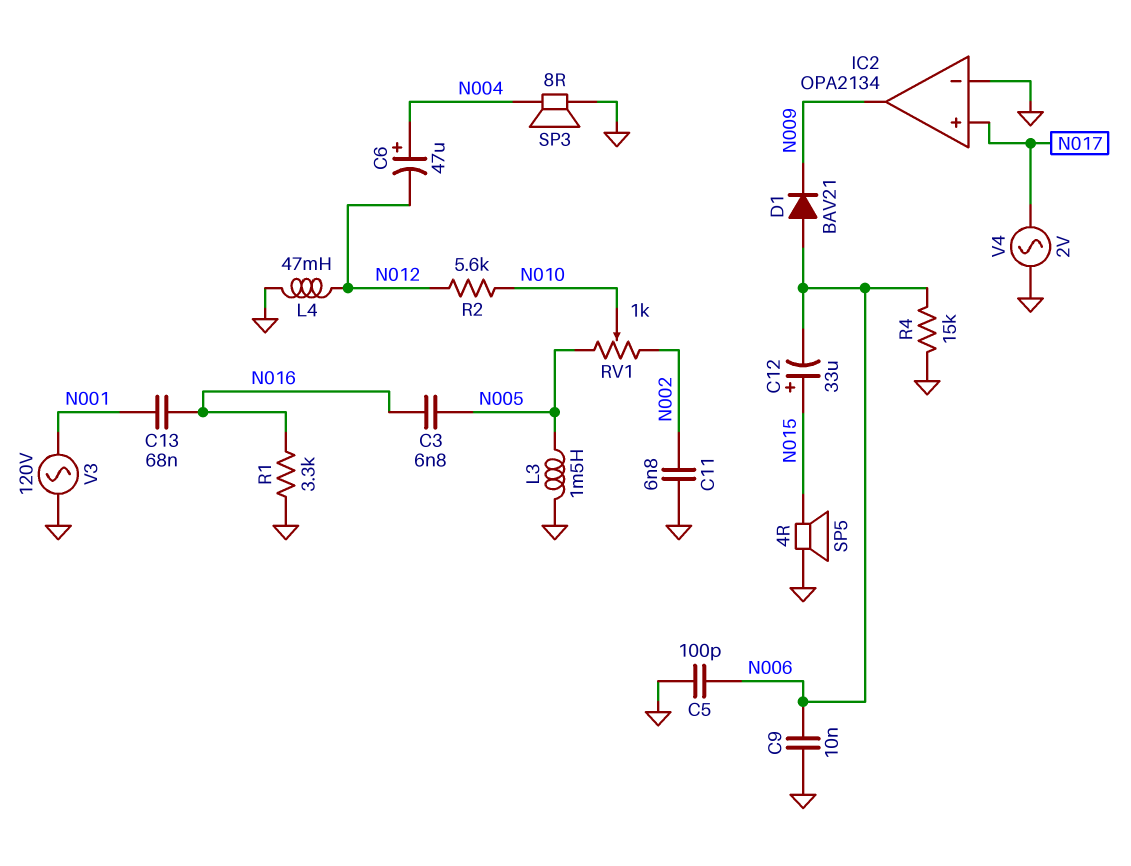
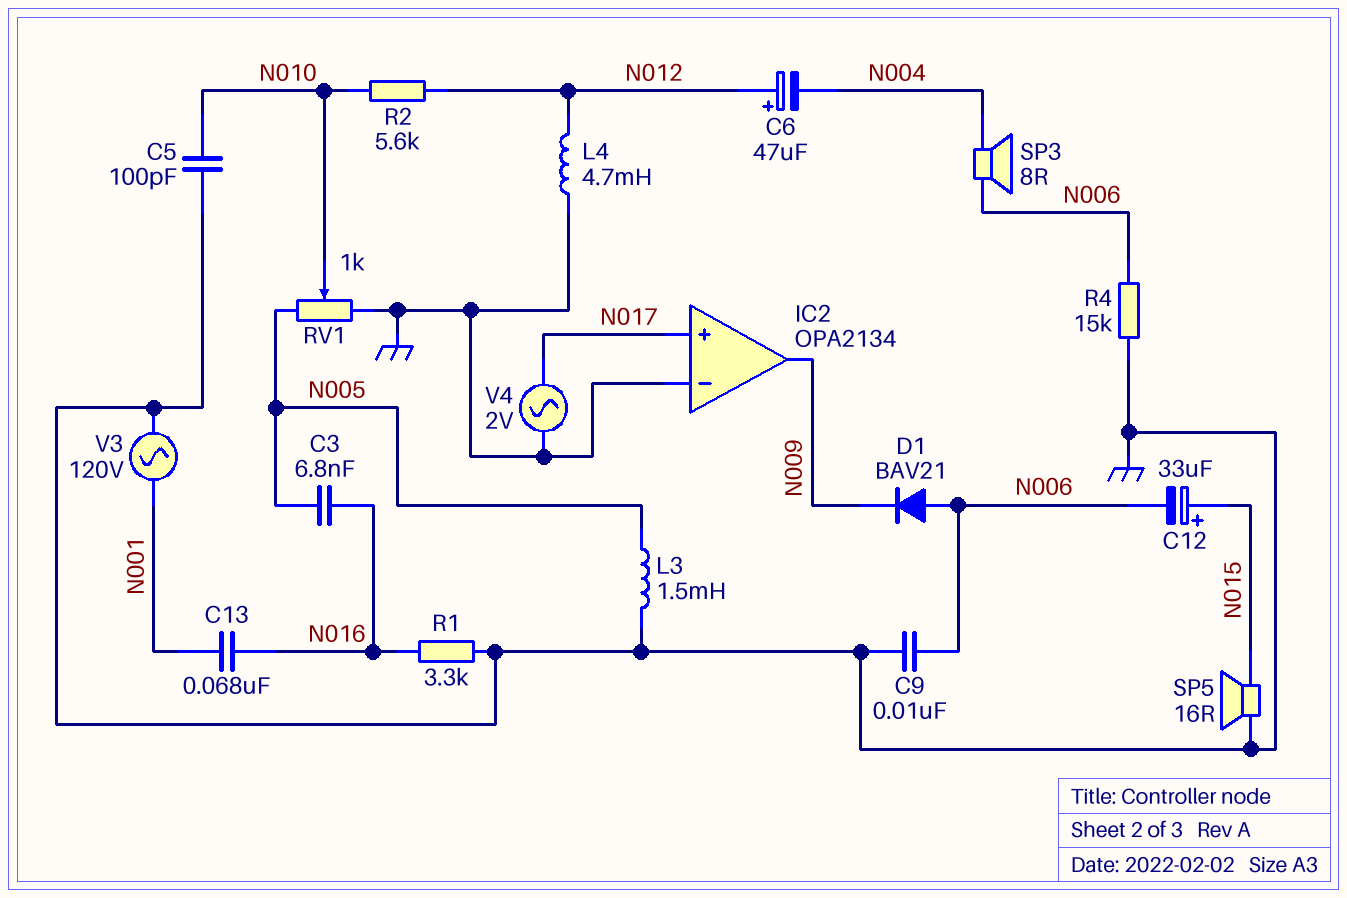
C5: 100pF (GND, N006) -> 100pF (GND, N010)
C6: 47uF (plus N004, minus N012) -> 47uF (plus N012, minus N004)
C11: 6.8nF (GND, N002) -> none
L4: 47mH (GND, N012) -> 4.7mH (GND, N012)
RV1: 1k (N002, N005, wiper N010) -> 1k (GND, N005, wiper N010)
SP3: speaker 8R (GND, N004) -> speaker 8R (N004, N006)
SP5: speaker 4R (GND, N015) -> speaker 16R (GND, N015)

